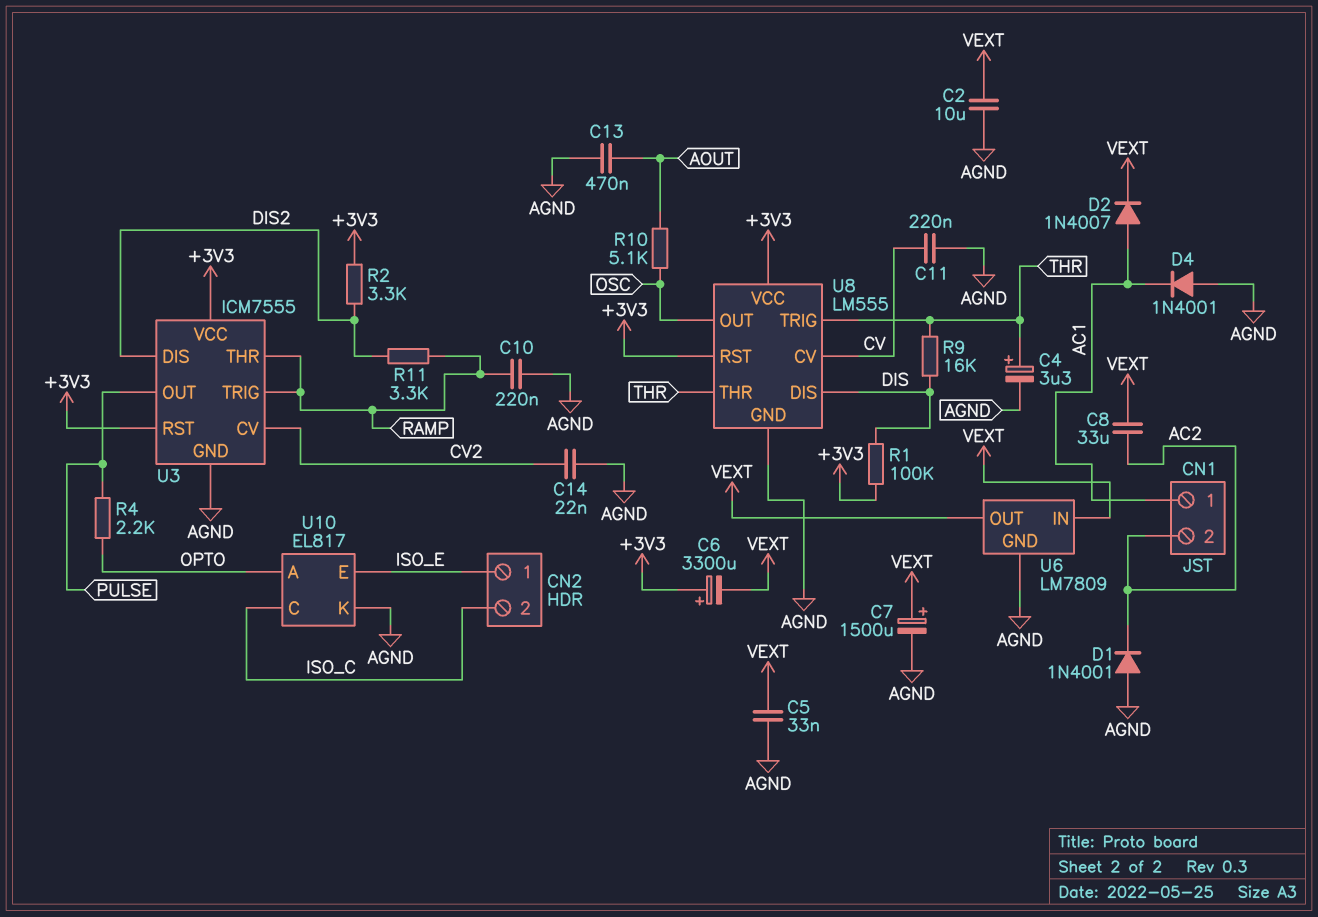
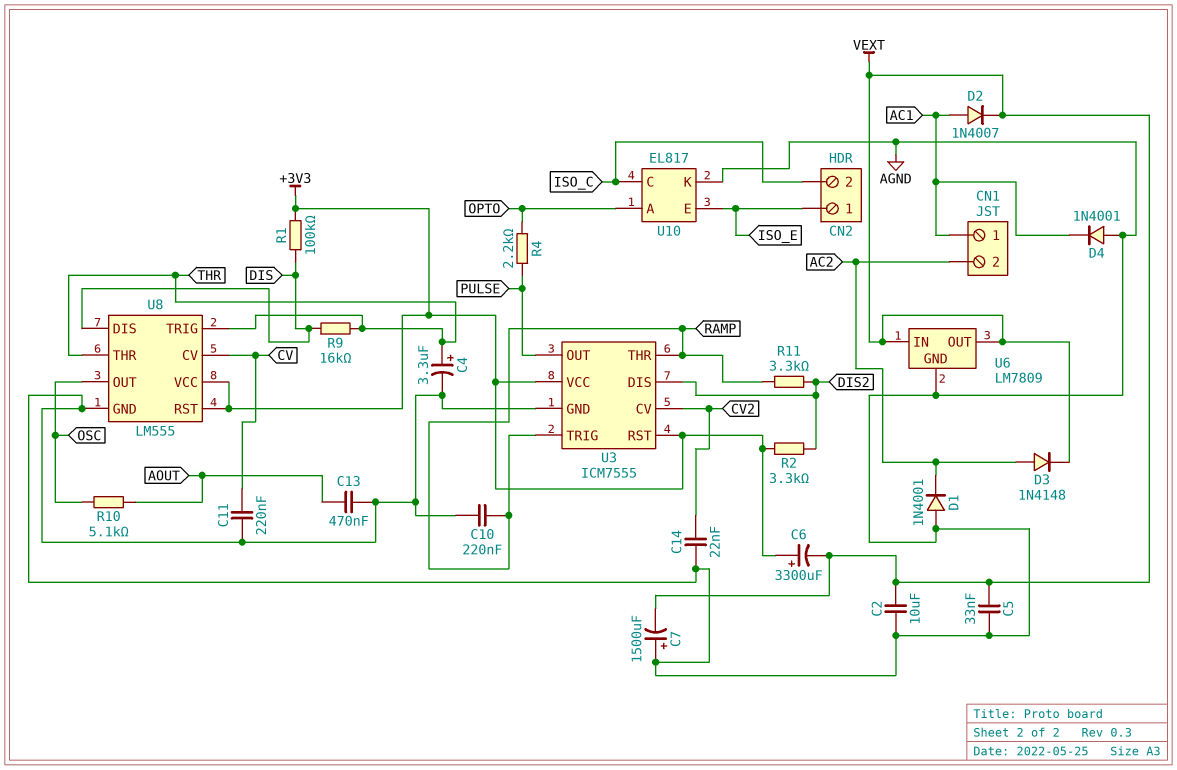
C7: 1500uF (plus VEXT, minus AGND) -> 1500uF (plus AGND, minus VEXT)
C8: 33uF (AC2, VEXT) -> none
D3: none -> diode 1N4148 (A AC2, K VEXT)

